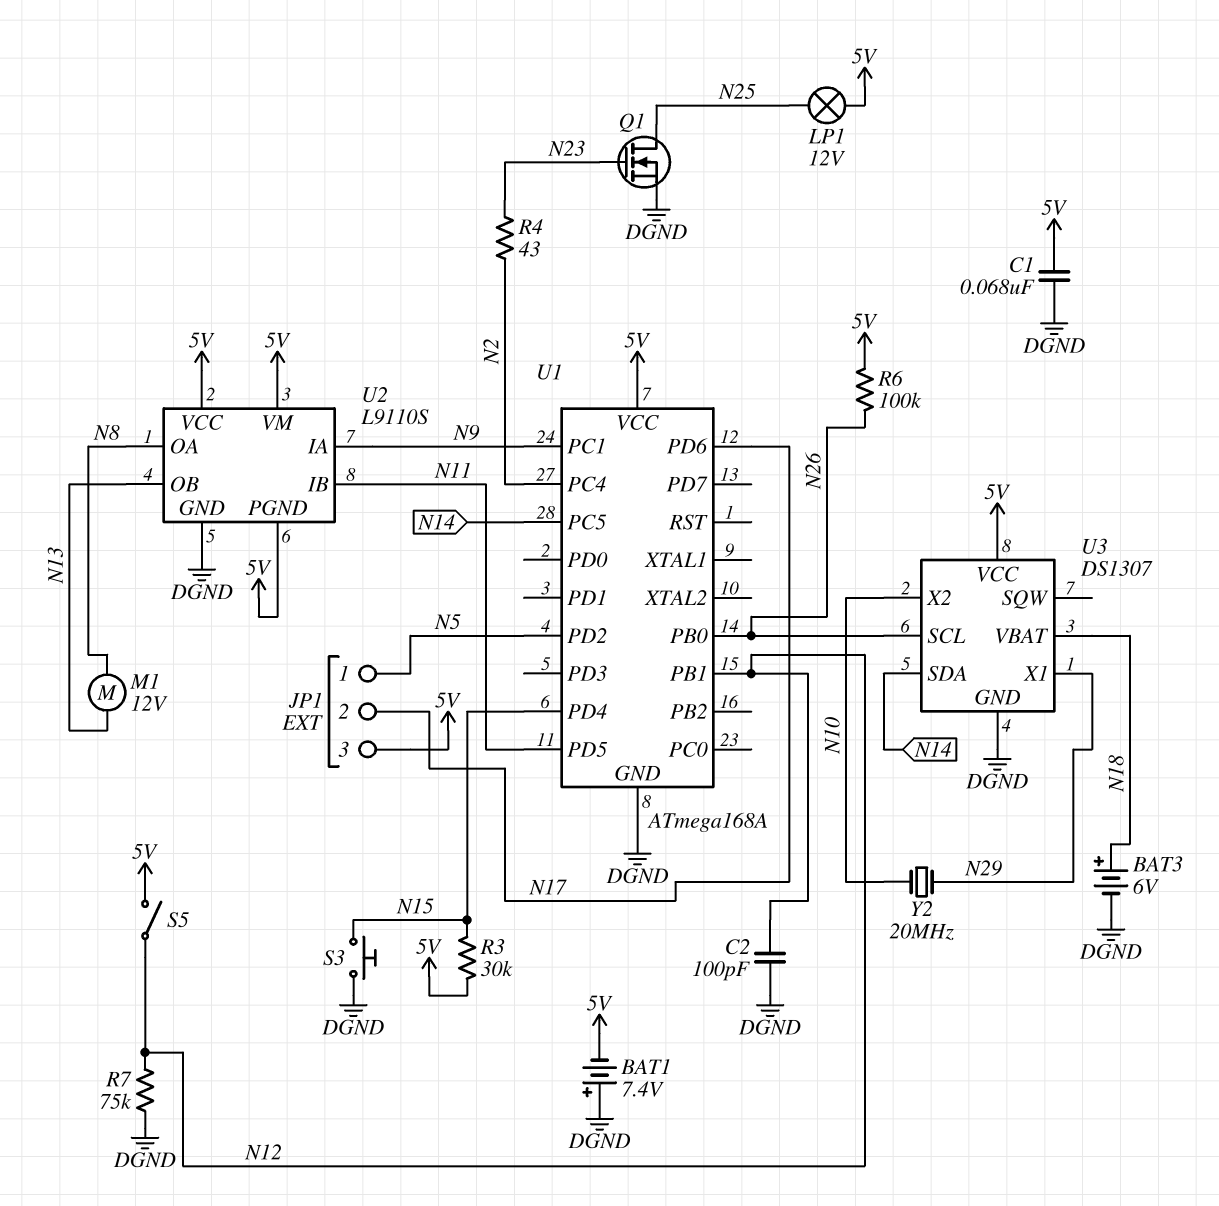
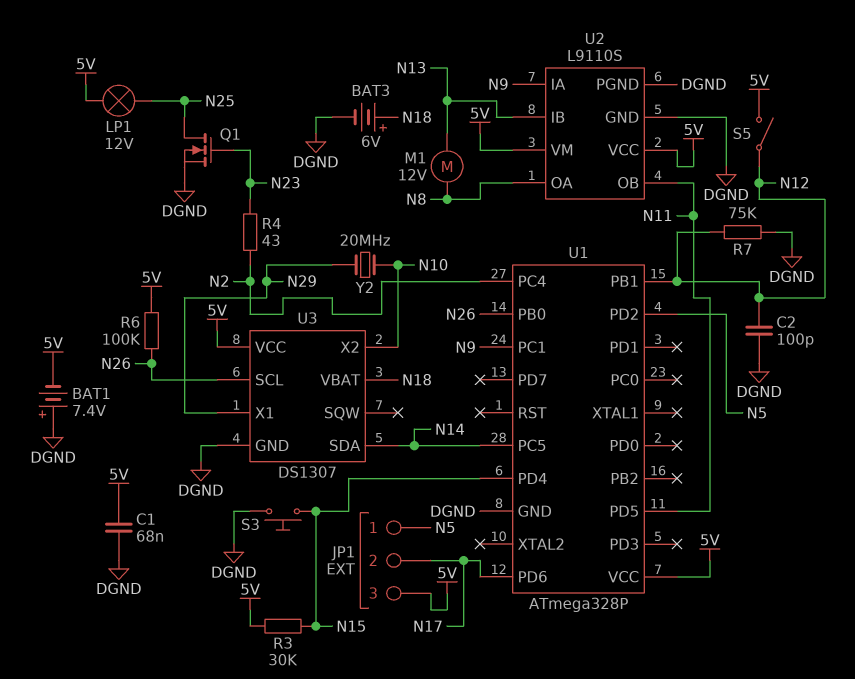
U1: ATmega168A -> ATmega328P
U2 pin IB: N11 -> N13
U2 pin OB: N13 -> N11
U2 pin PGND: 5V -> DGND

